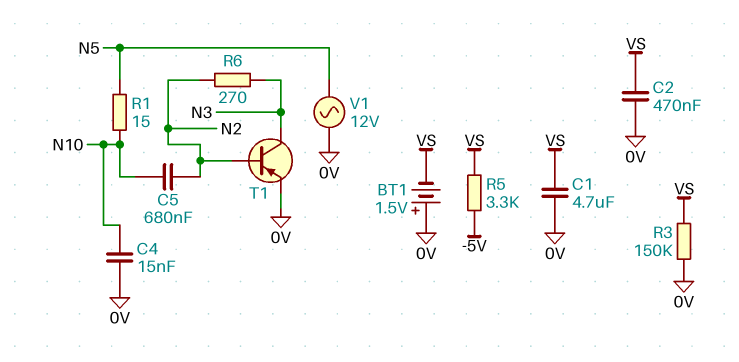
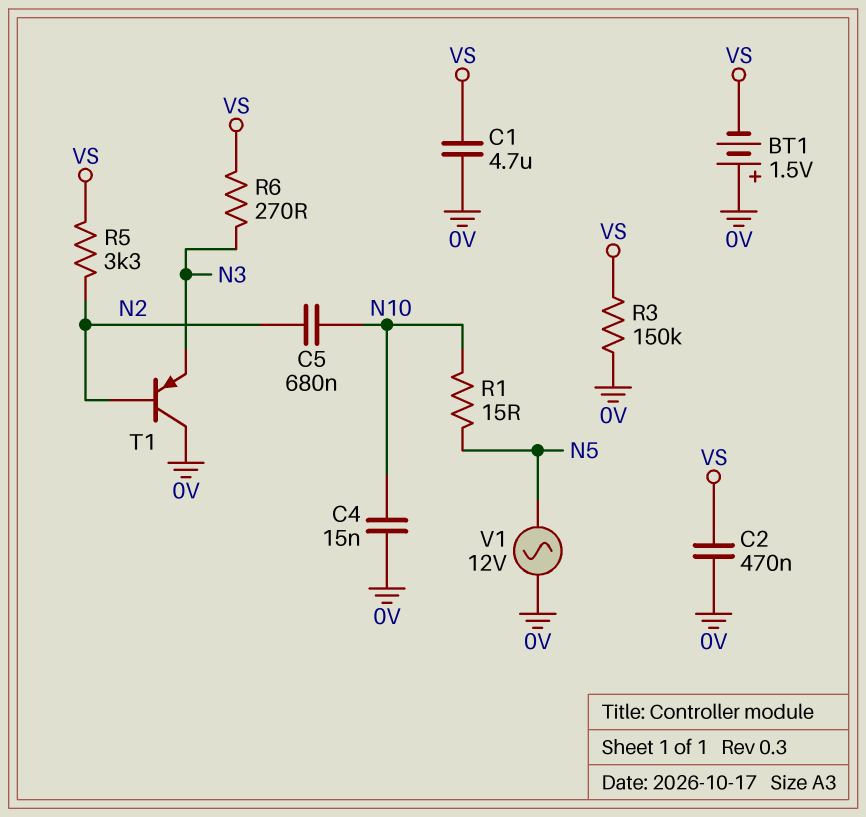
R5: 3.3k (-5V, VS) -> 3.3k (N2, VS)
R6: 270 (N2, N3) -> 270 (N3, VS)
T1: PNP (B N2, C N3, E 0V) -> PNP (B N2, C 0V, E N3)

